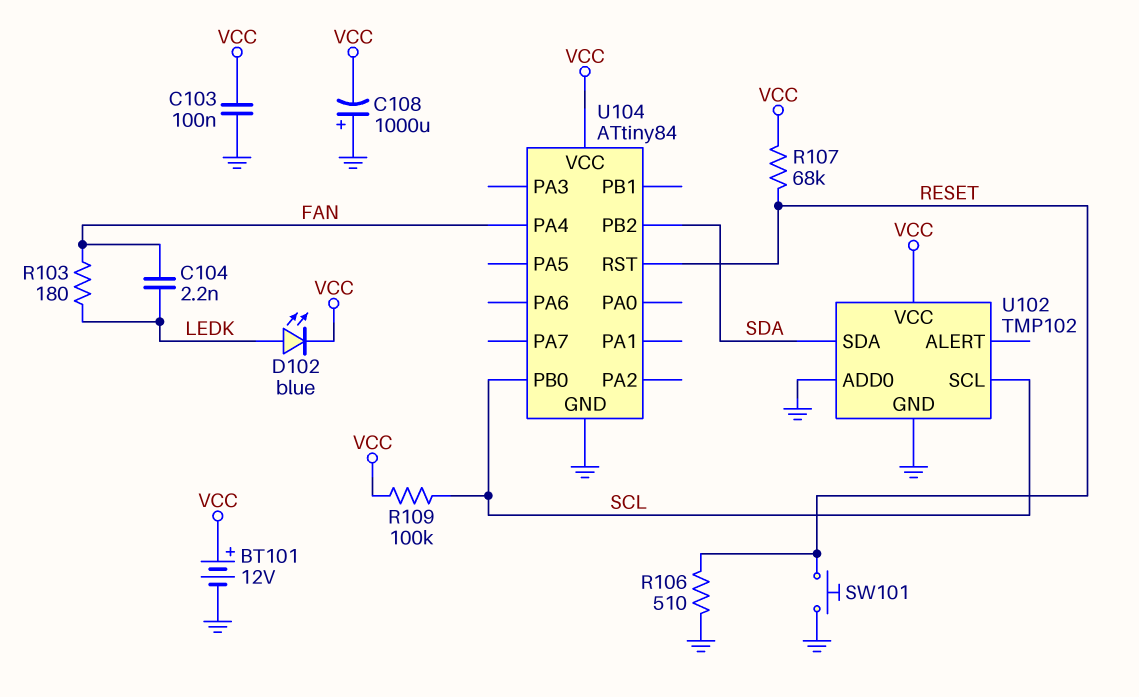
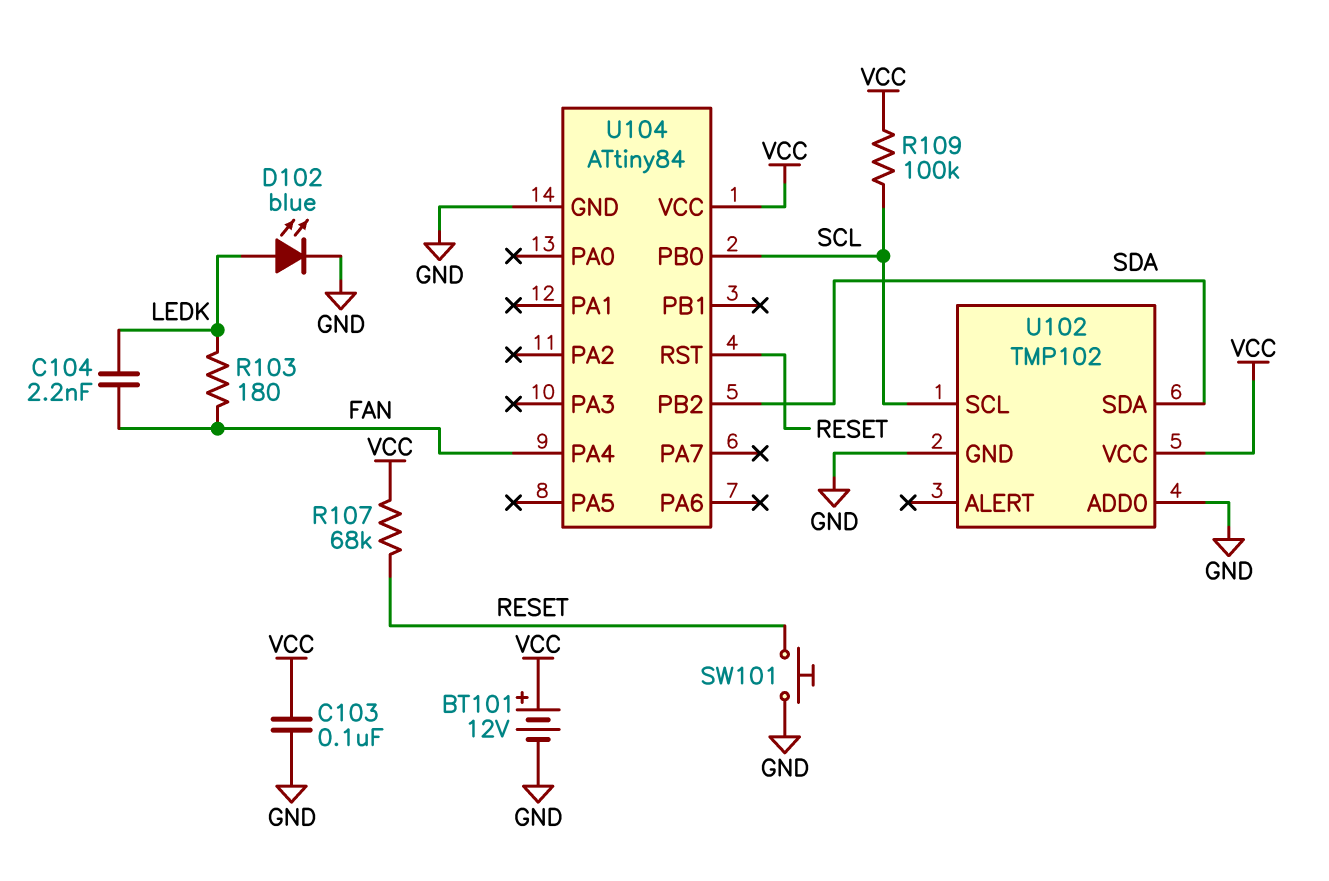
C108: 1000uF (plus GND, minus VCC) -> none
D102: LED blue (A LEDK, K VCC) -> LED blue (A LEDK, K GND)
R106: 510 (GND, RESET) -> none

